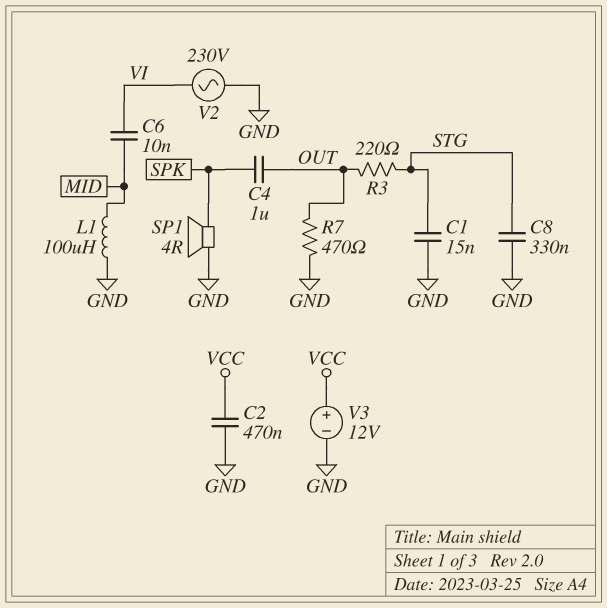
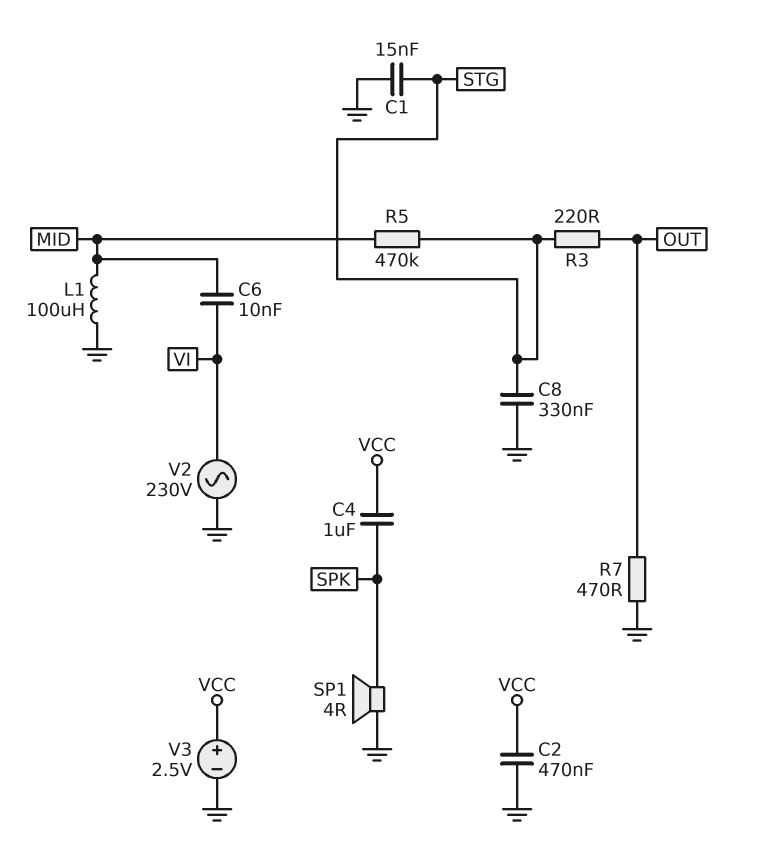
C4: 1uF (OUT, SPK) -> 1uF (SPK, VCC)
R5: none -> 470k (MID, STG)
V3: 12V (plus VCC, minus GND) -> 2.5V (plus VCC, minus GND)

